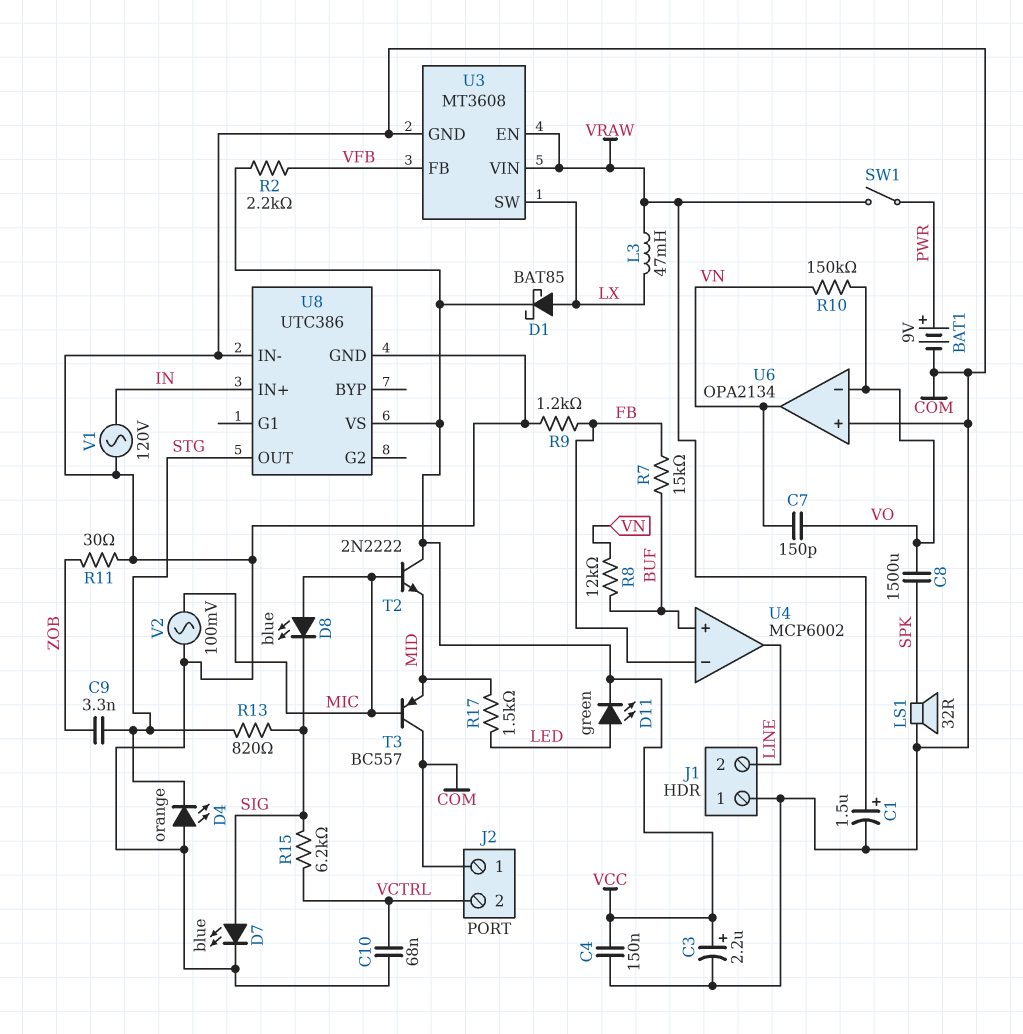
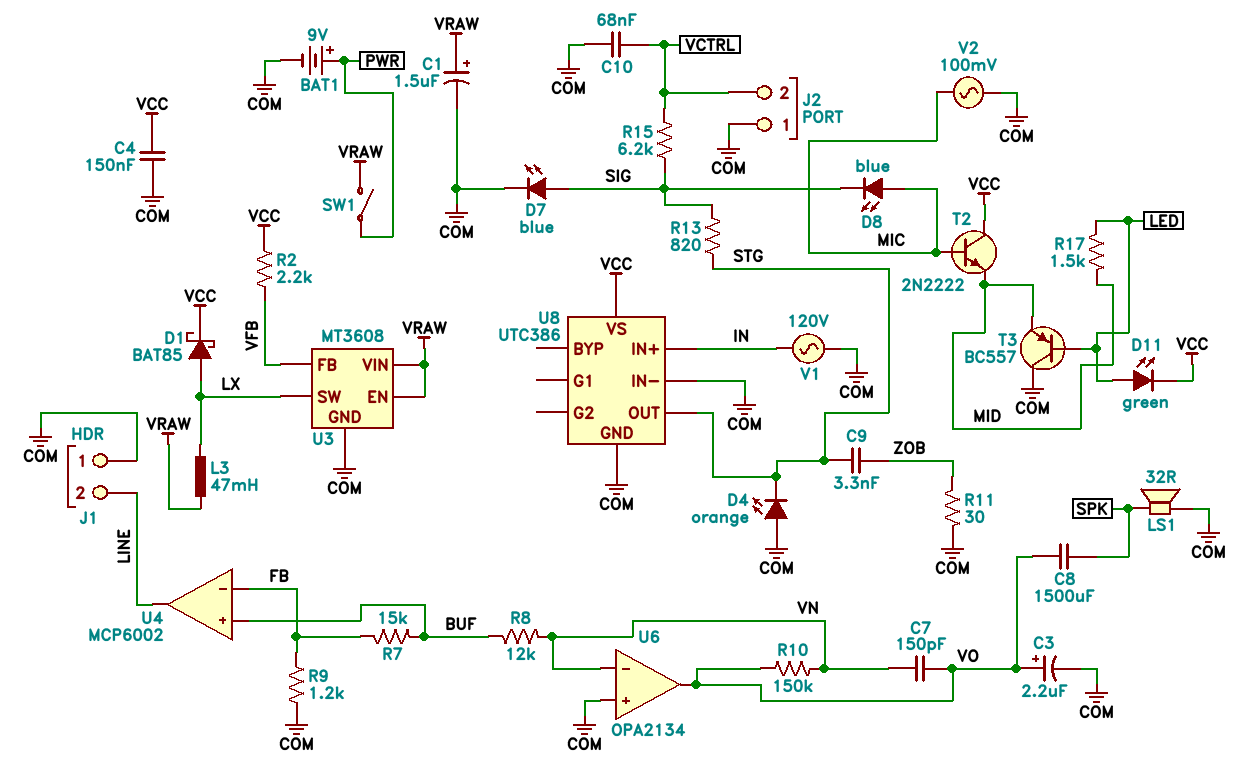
C3: 2.2uF (plus VCC, minus COM) -> 2.2uF (plus VO, minus COM)
T3: PNP BC557 (B MIC, C COM, E MID) -> PNP BC557 (B LED, C COM, E MID)
U6 pin in-: VO -> VN
U6 pin out: VN -> VO

